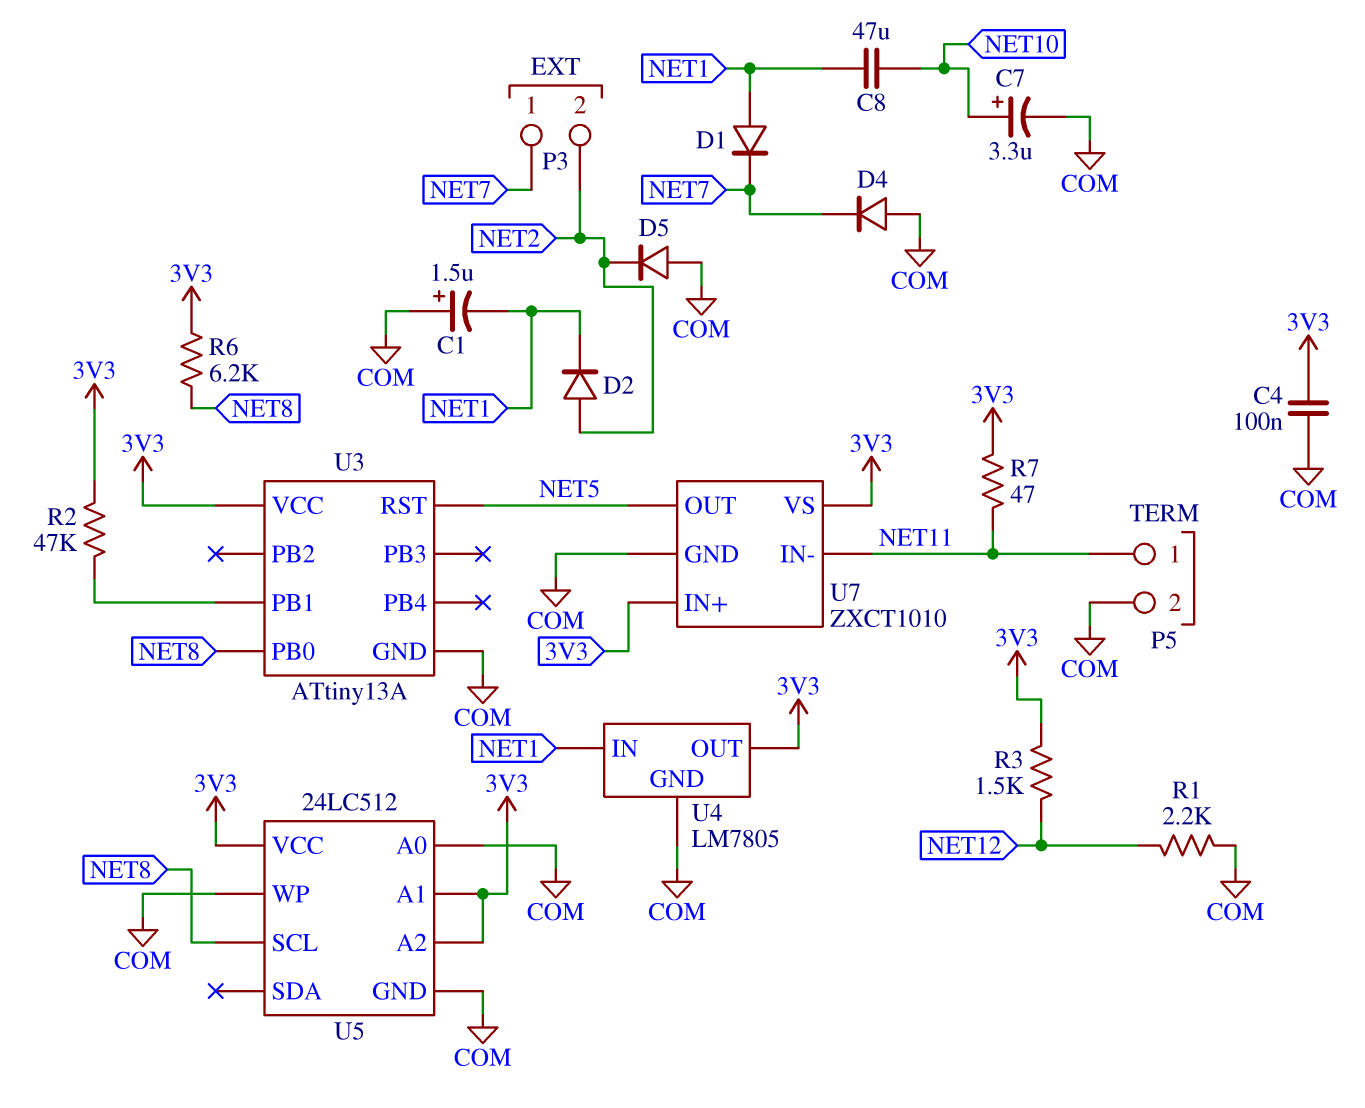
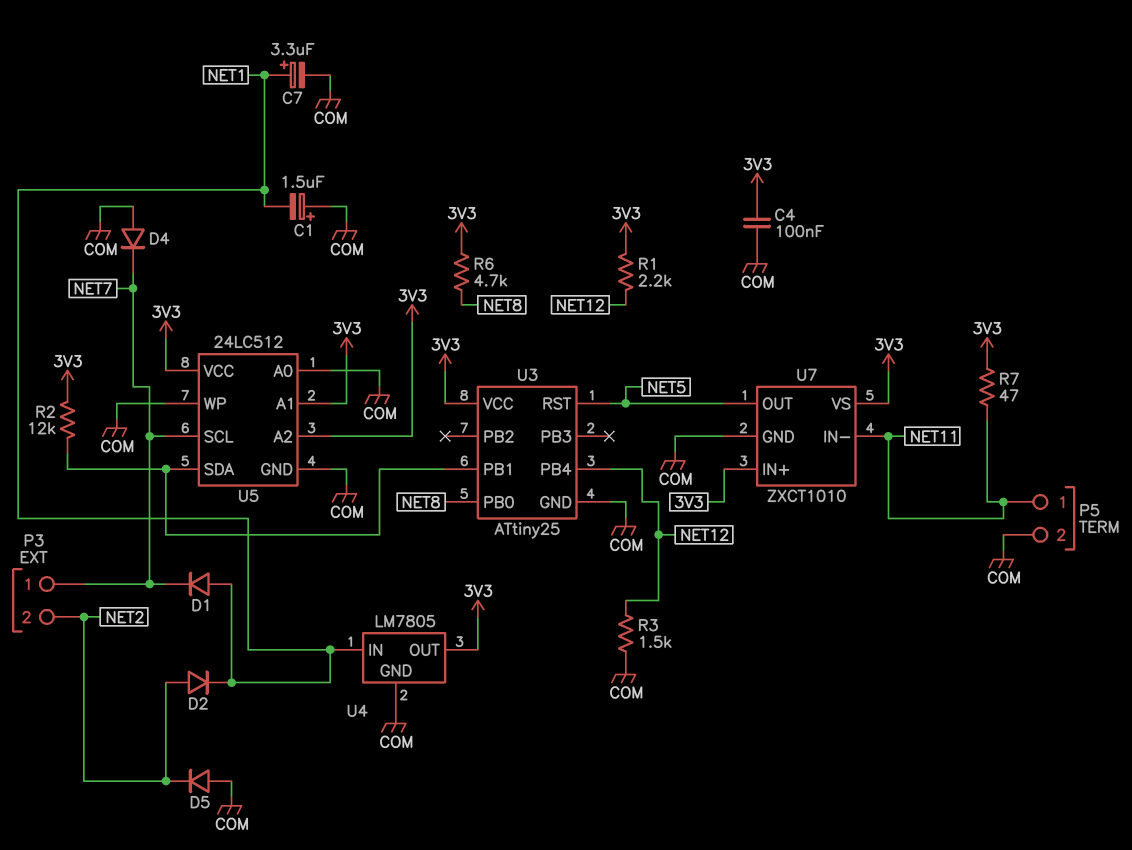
C7: 3.3uF (plus NET10, minus COM) -> 3.3uF (plus NET1, minus COM)
C8: 47uF (NET1, NET10) -> none
R1: 2.2k (COM, NET12) -> 2.2k (3V3, NET12)
R2: 47k (3V3, U3/PB1) -> 12k (3V3, U3/PB1)
R3: 1.5k (3V3, NET12) -> 1.5k (COM, NET12)
R6: 6.2k (3V3, NET8) -> 4.7k (3V3, NET8)
U3: ATtiny13A -> ATtiny25
U3 pin PB4: none -> NET12
U5 pin SCL: NET8 -> NET7
U5 pin SDA: none -> U3/PB1

